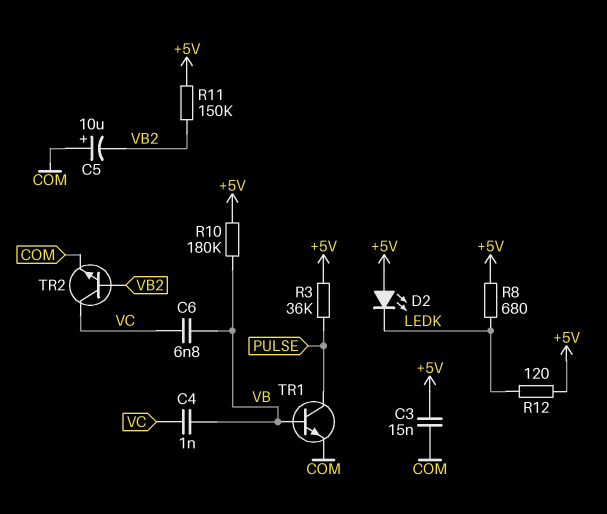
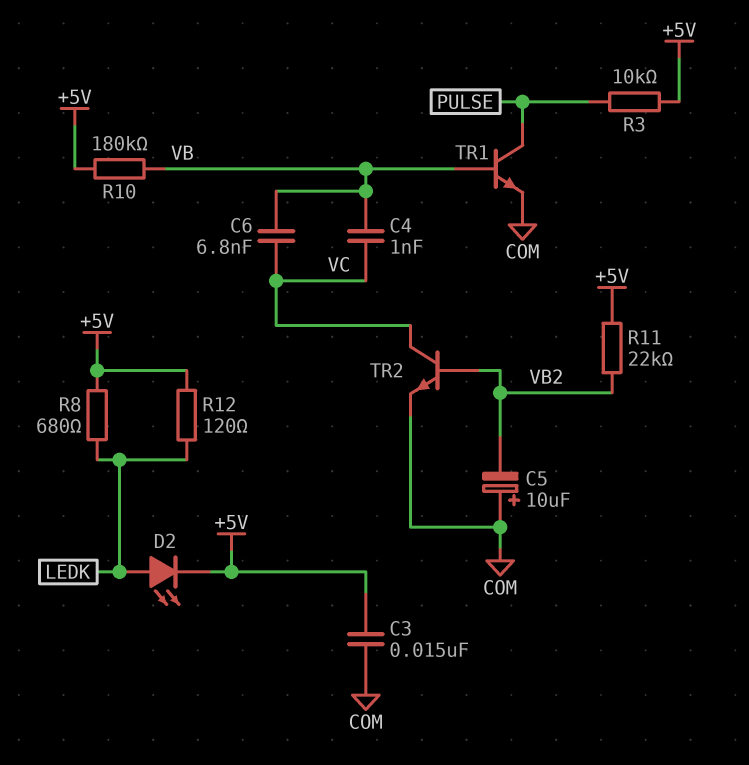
D2: LED (A +5V, K LEDK) -> LED (A LEDK, K +5V)
R3: 36k (+5V, PULSE) -> 10k (+5V, PULSE)
R11: 150k (+5V, VB2) -> 22k (+5V, VB2)

